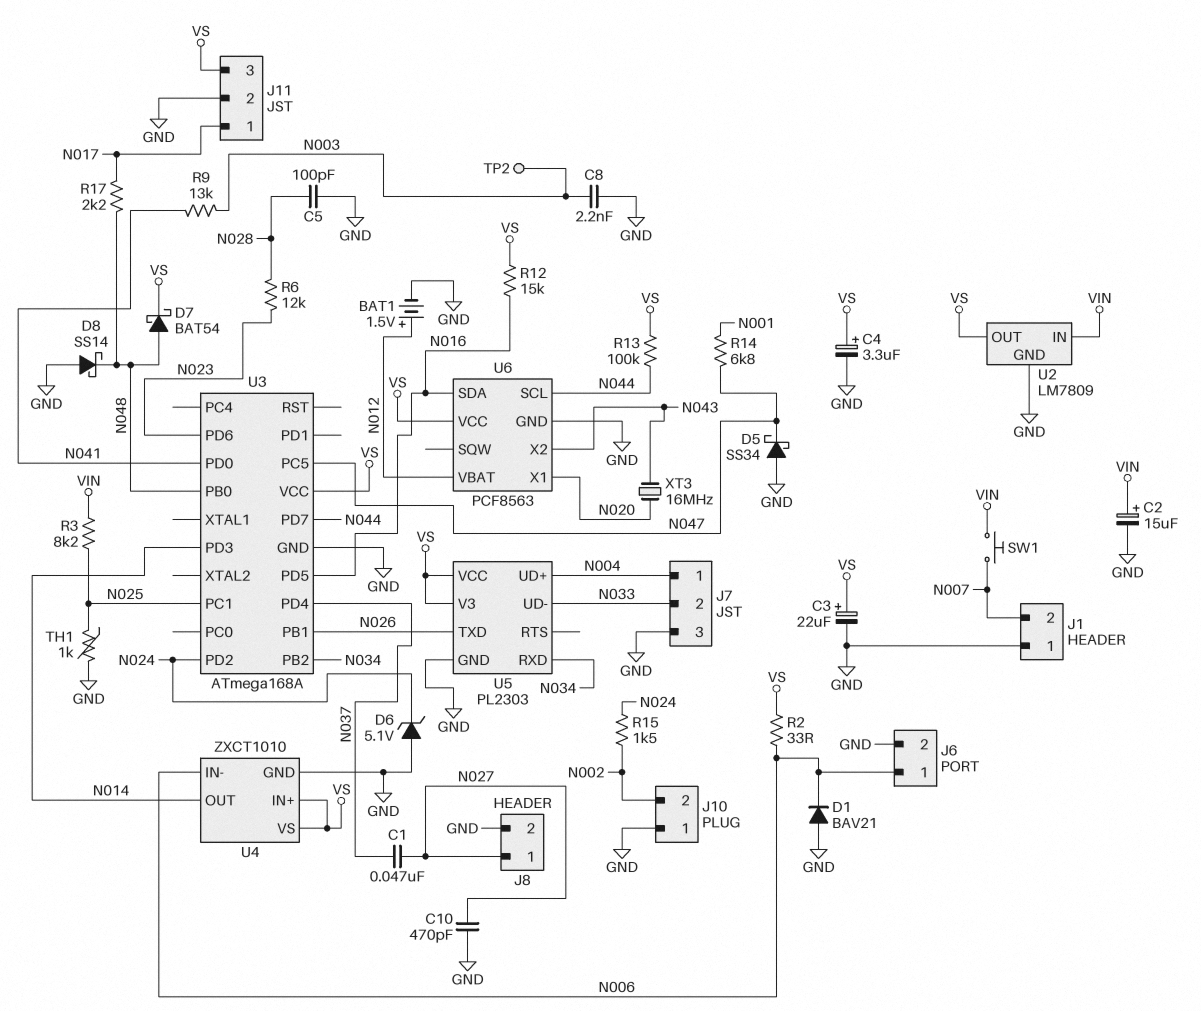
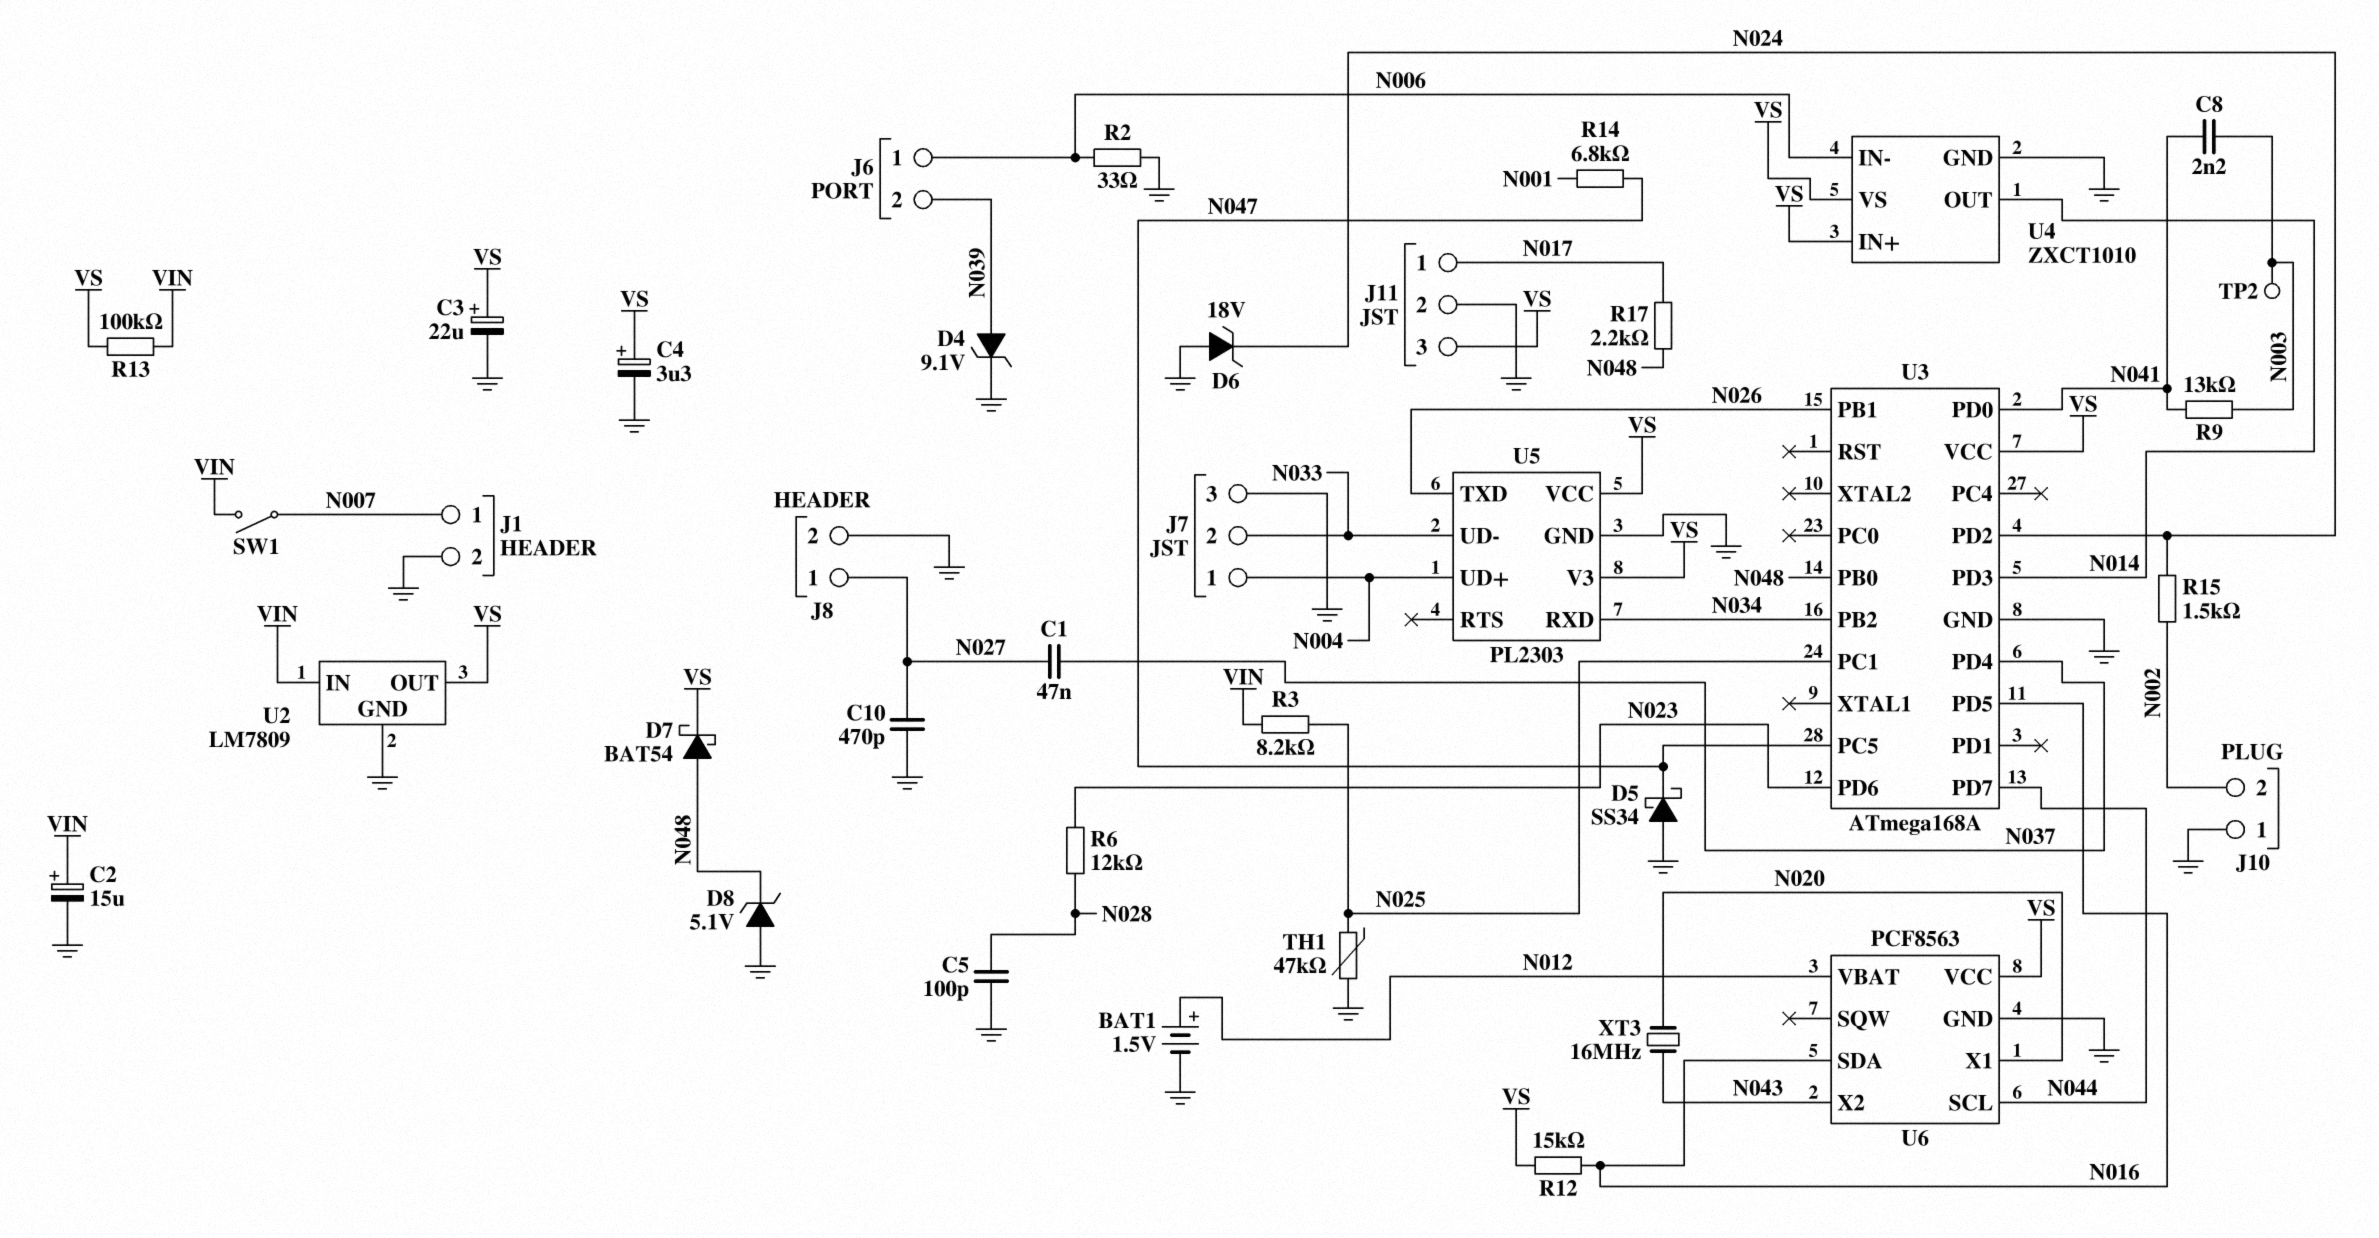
C8: 2.2nF (GND, N003) -> 2.2nF (N003, N041)
D1: diode BAV21 (A GND, K N006) -> none
D4: none -> zener 9.1V (A N039, K GND)
D6: zener 5.1V (A GND, K N024) -> zener 18V (A GND, K N024)
D8: schottky SS14 (A GND, K N048) -> zener 5.1V (A GND, K N048)
J1 pin 1: GND -> N007
J1 pin 2: N007 -> GND
J6 pin 2: GND -> N039
R2: 33 (N006, VS) -> 33 (GND, N006)
R13: 100k (N044, VS) -> 100k (VIN, VS)
SW1: button (N007, VIN) -> switch (N007, VIN)
TH1: 1k (GND, N025) -> 47k (GND, N025)

